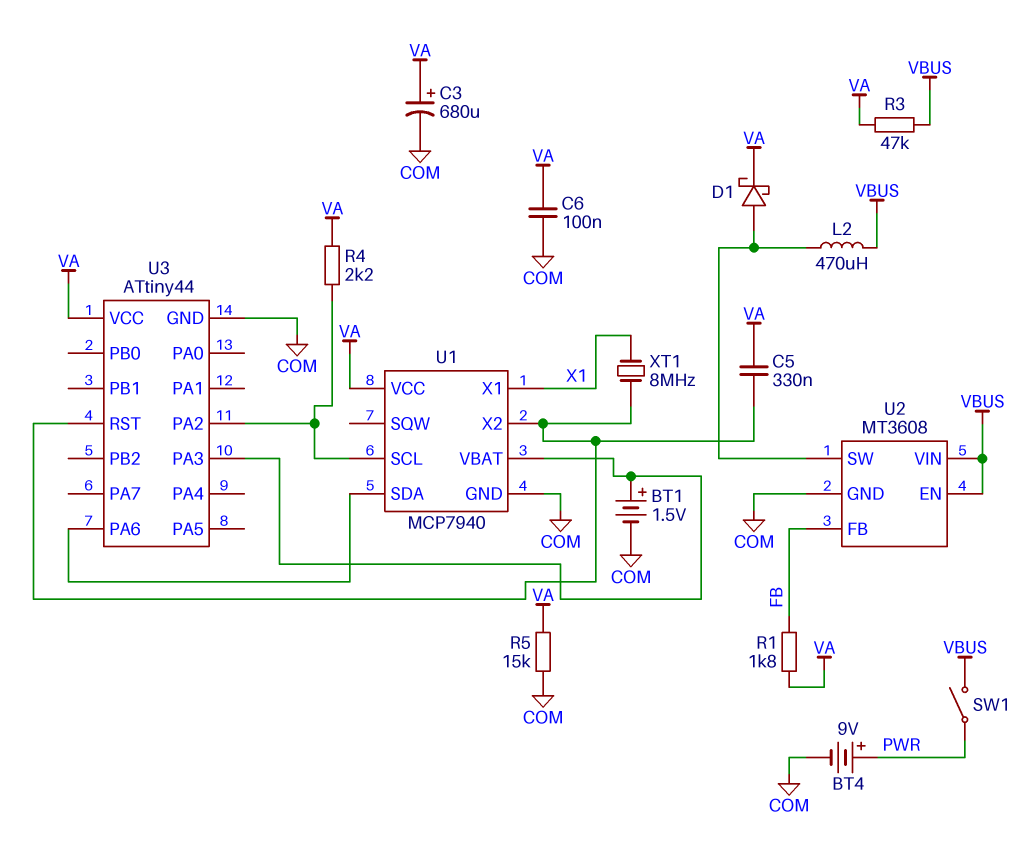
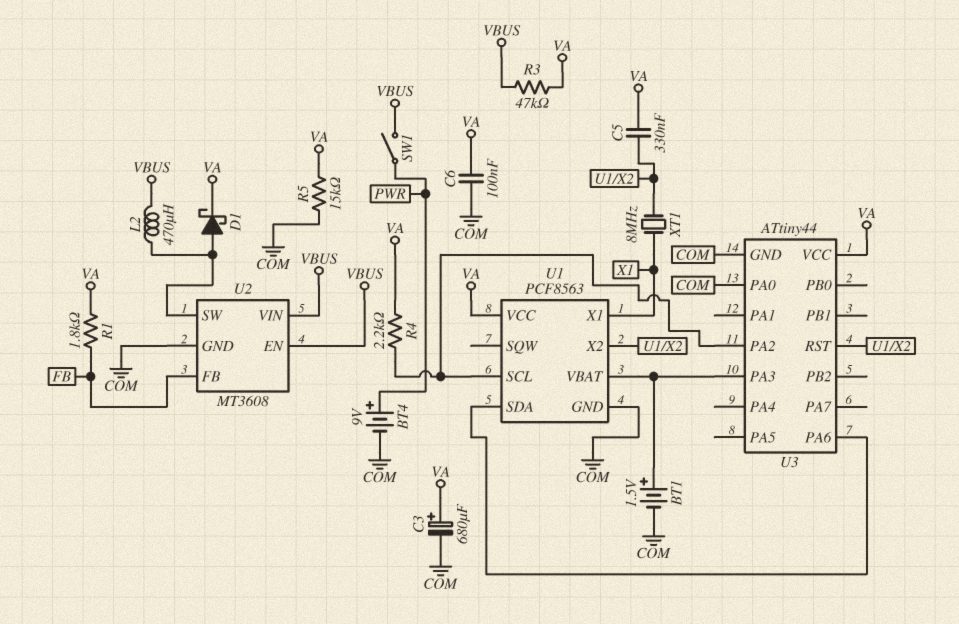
U1: MCP7940 -> PCF8563
U3 pin PA0: none -> COM

